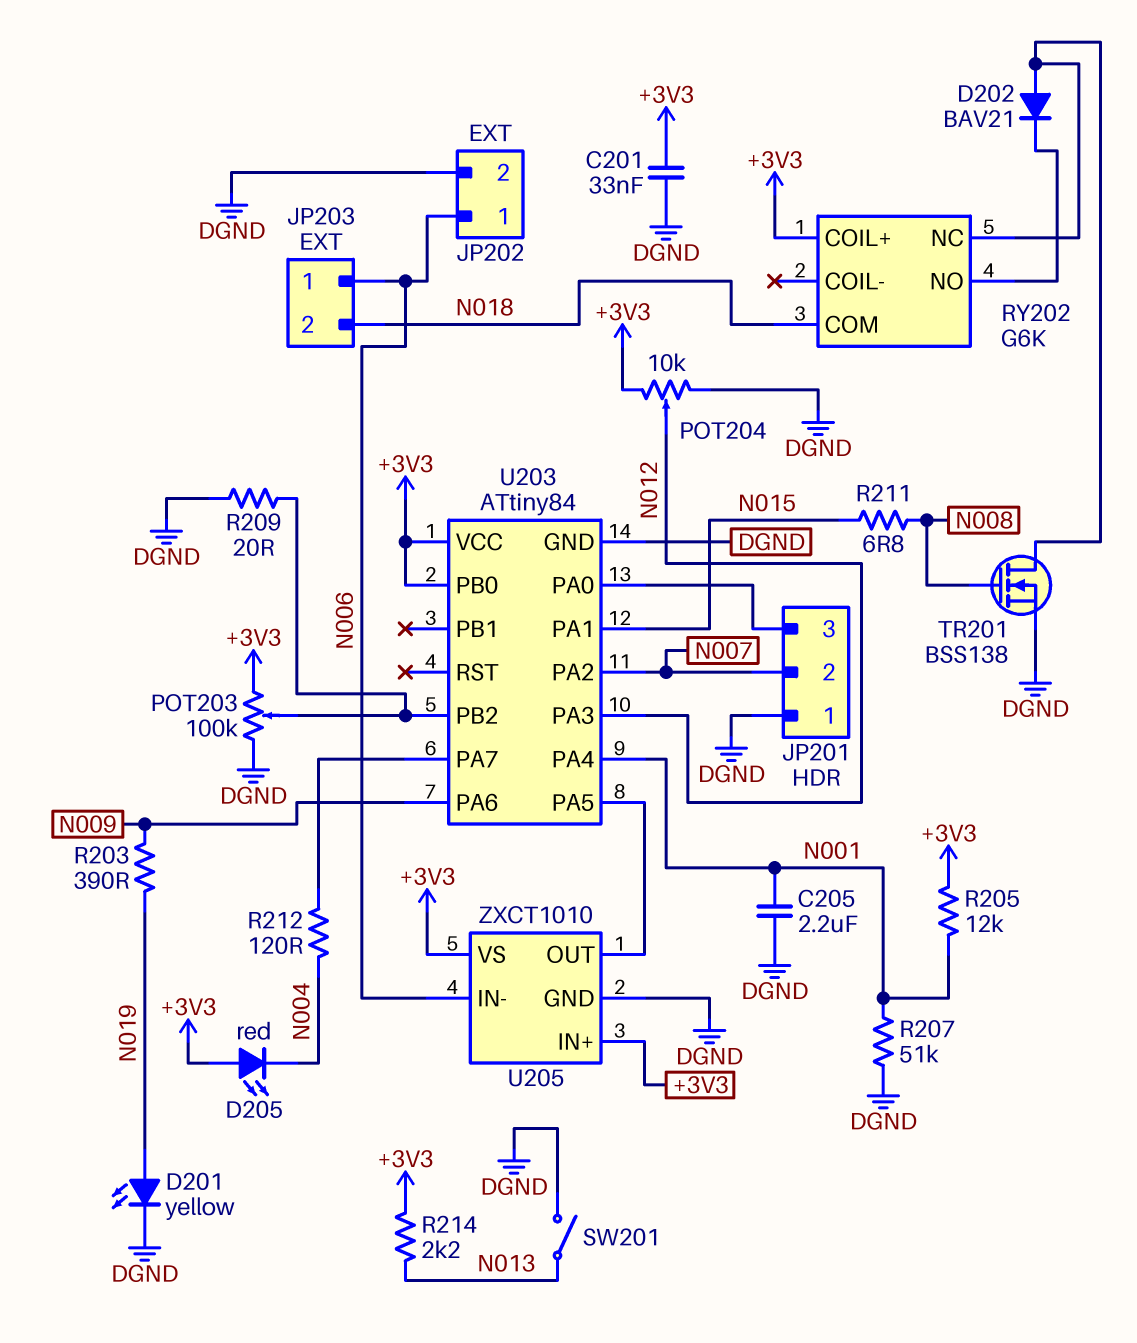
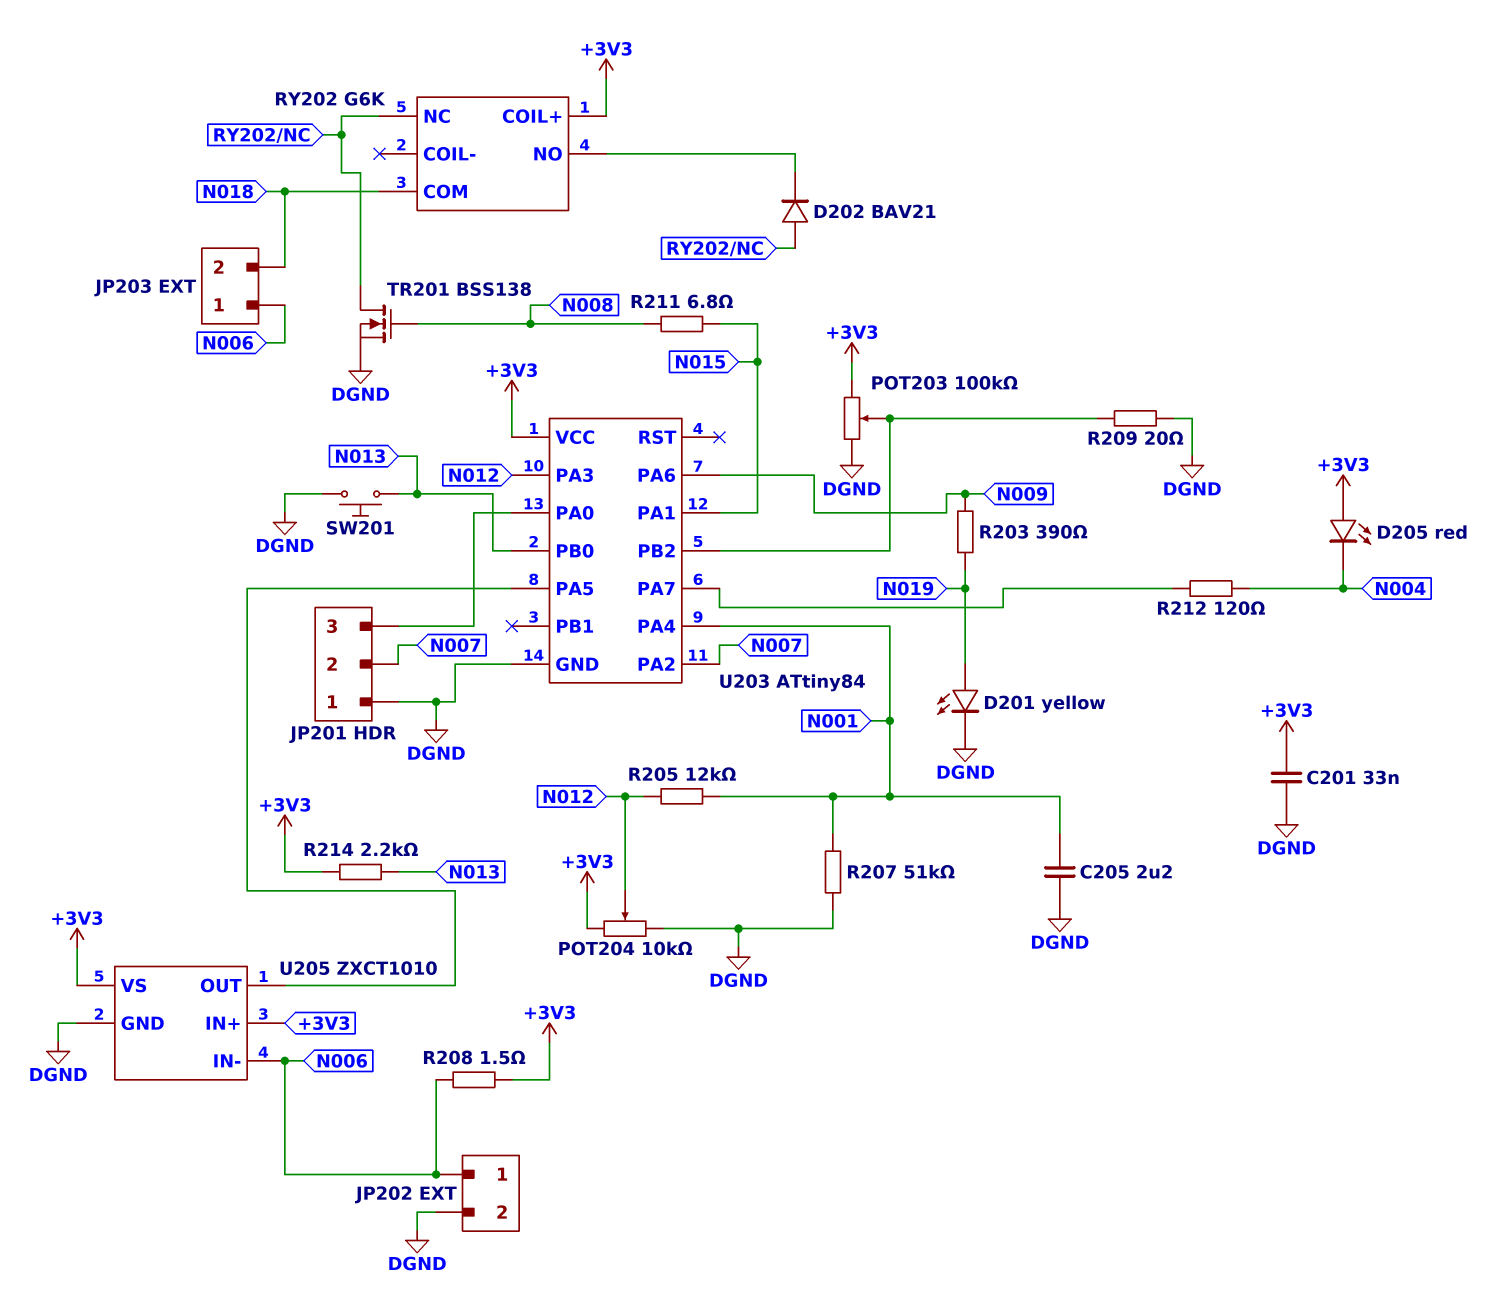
R205: 12k (+3V3, N001) -> 12k (N001, N012)
R208: none -> 1.5 (+3V3, N006)
SW201: switch (DGND, N013) -> button (DGND, N013)
U203 pin PB0: +3V3 -> N013

